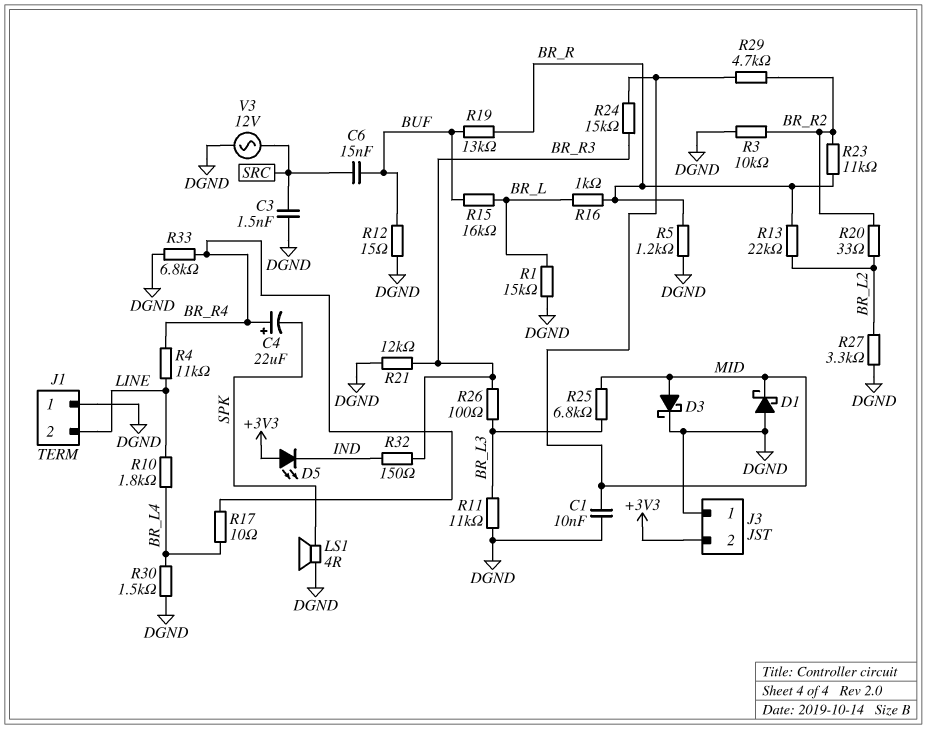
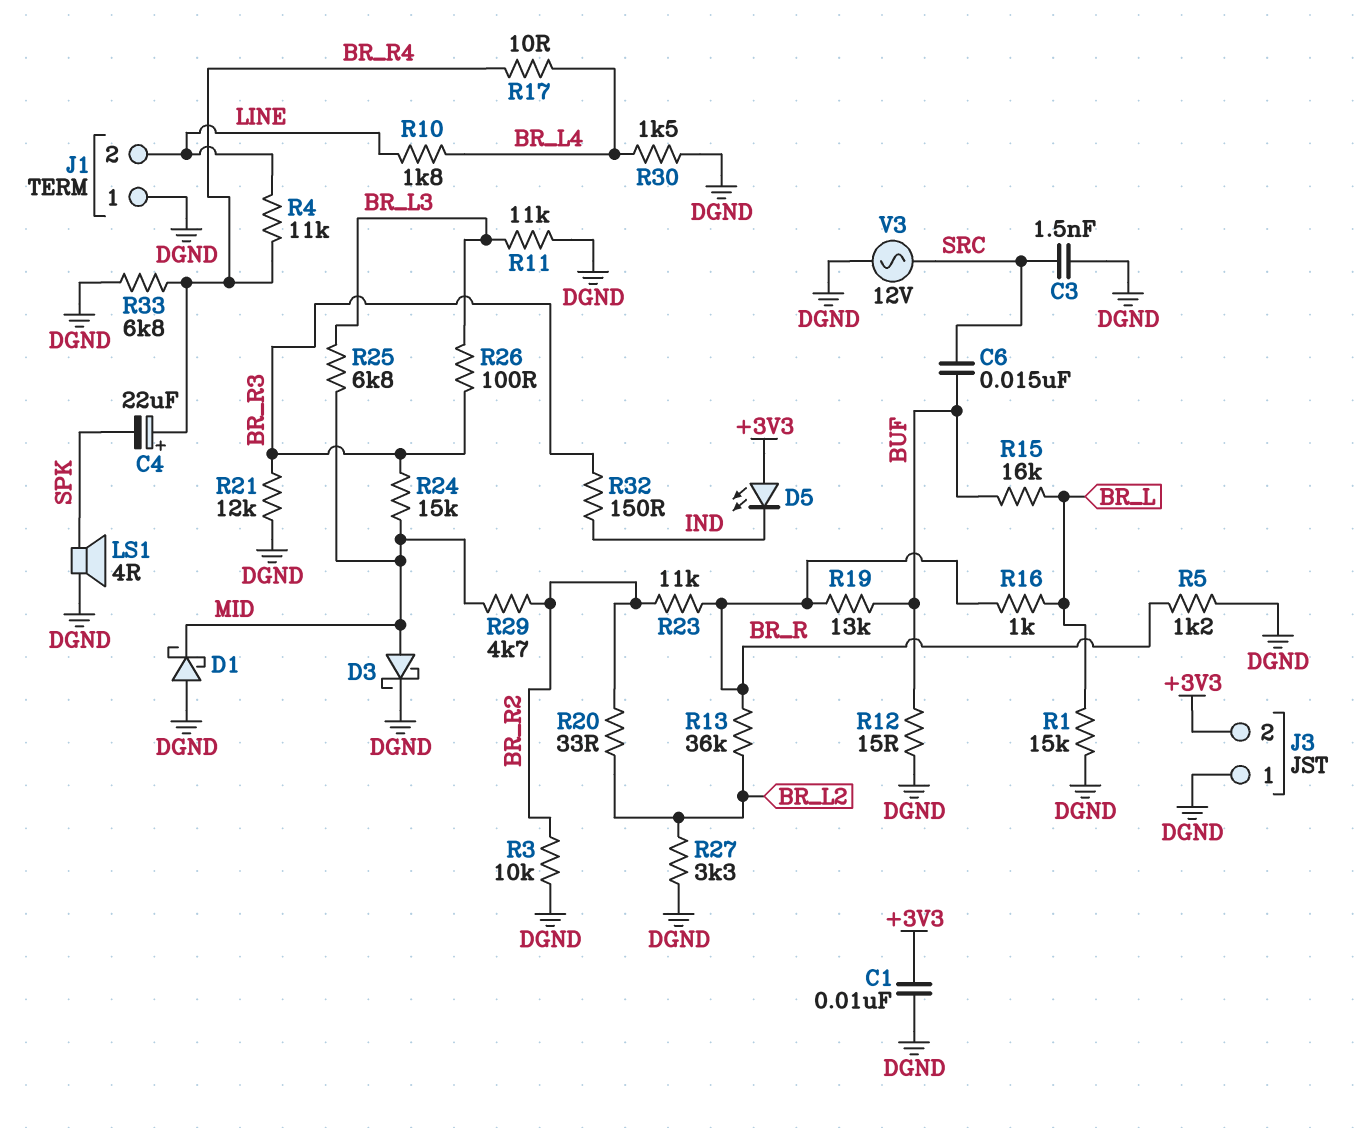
C1: 10nF (DGND, MID) -> 10nF (+3V3, DGND)
R13: 22k (BR_L2, BR_R) -> 36k (BR_L2, BR_R)

